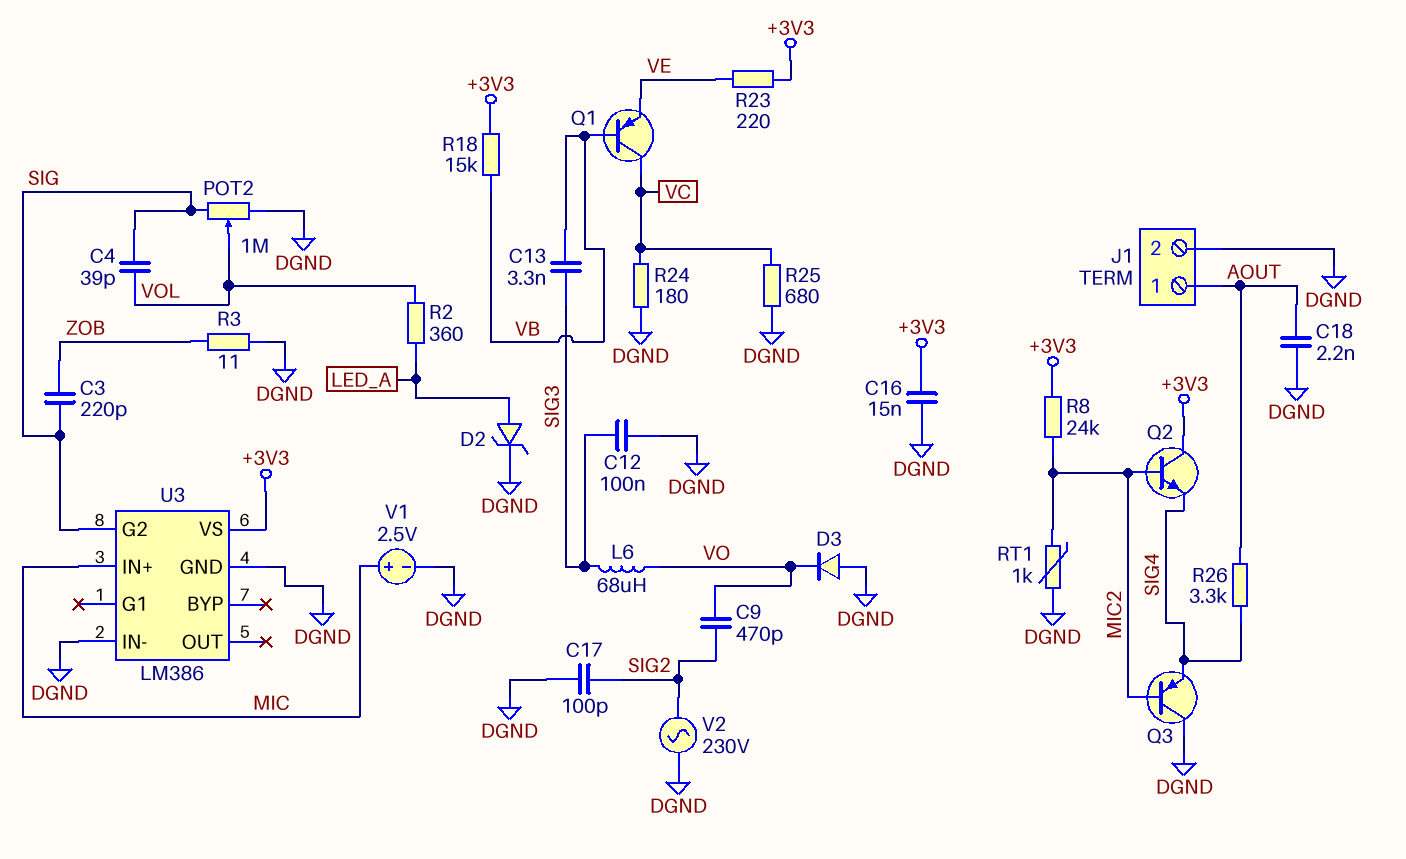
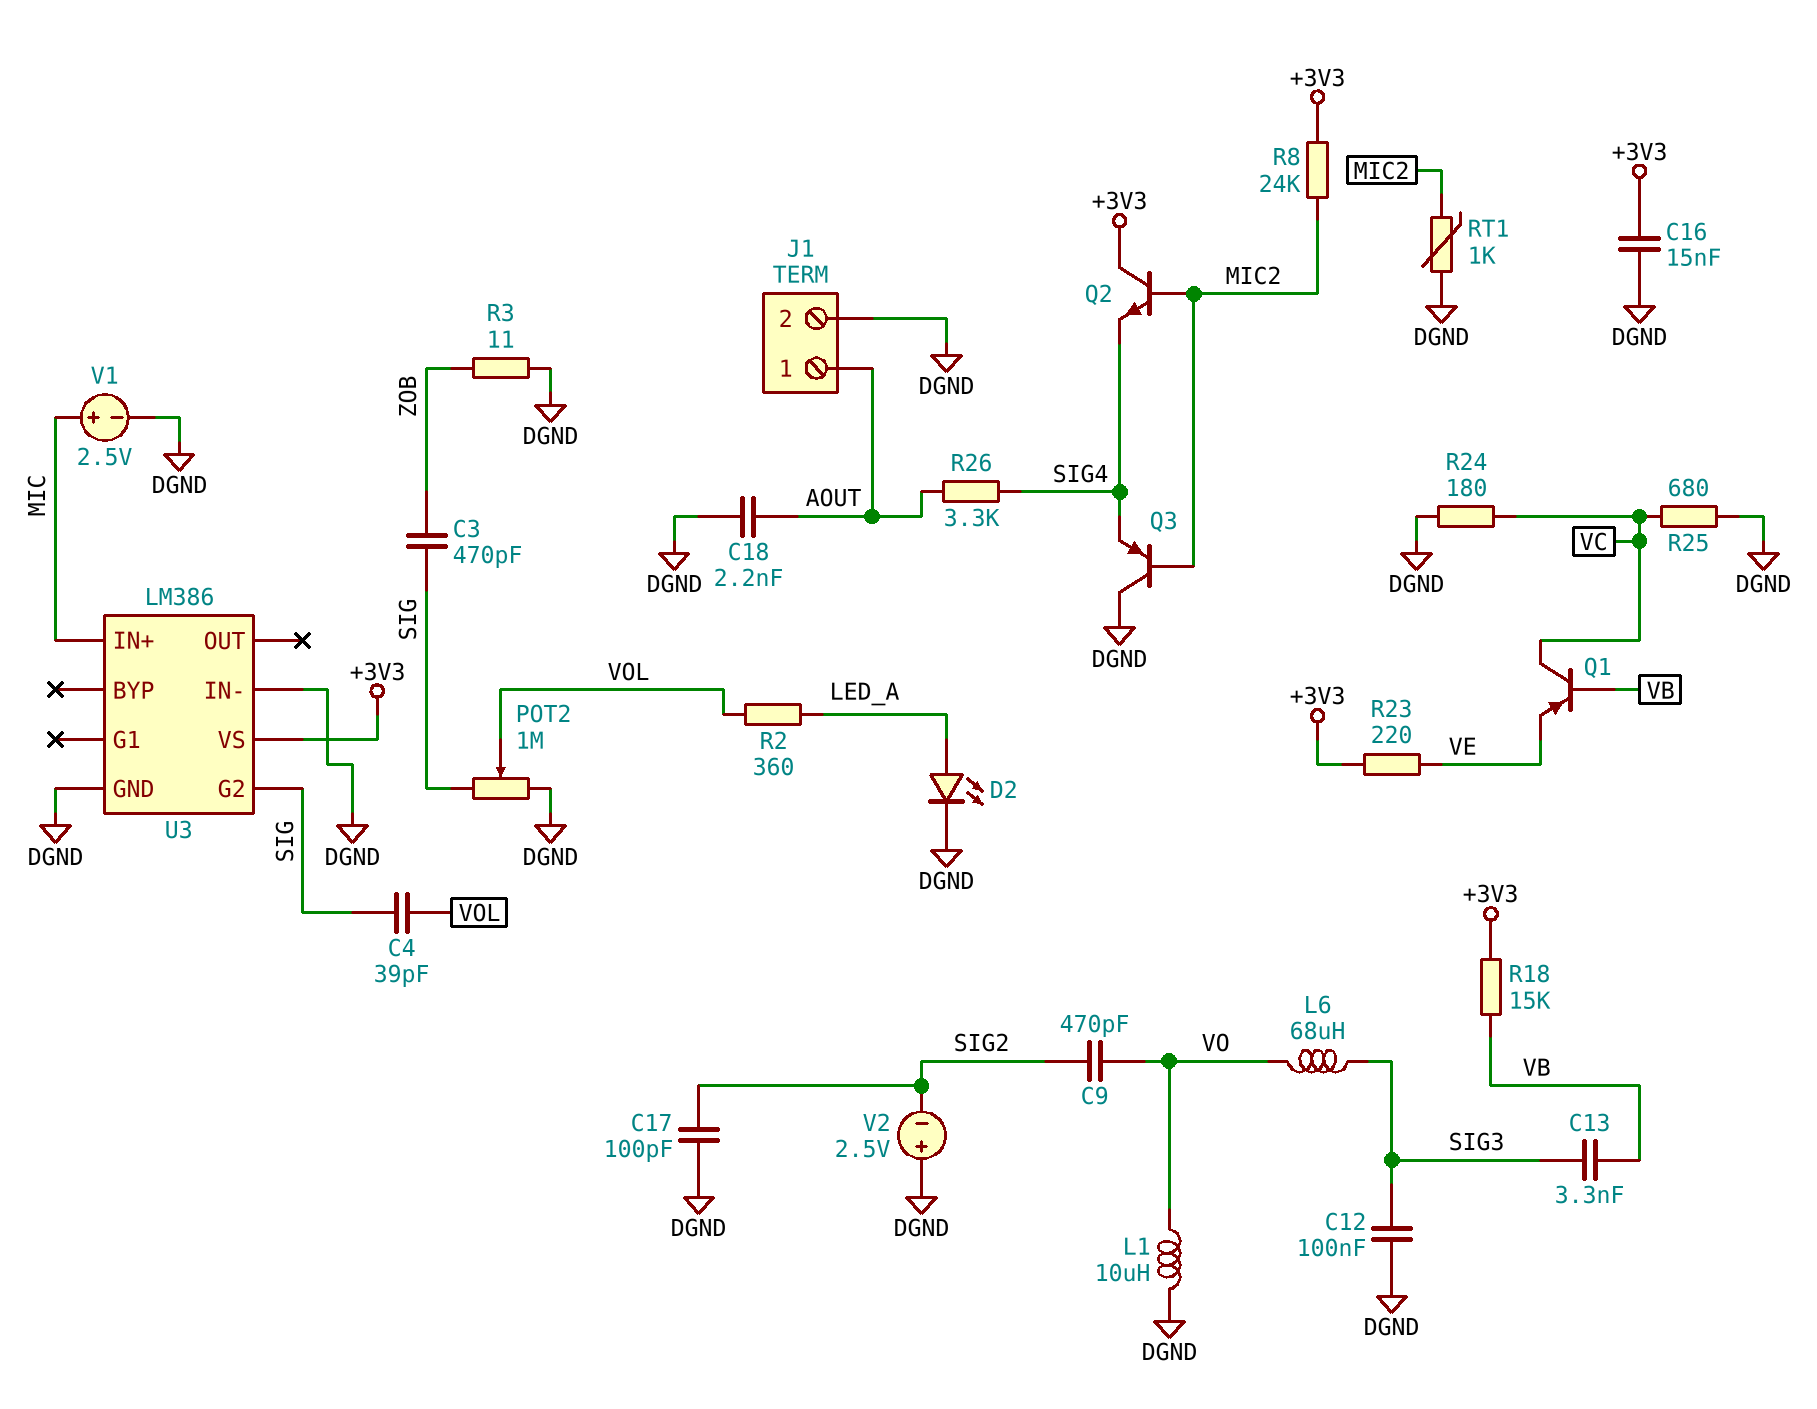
C3: 220pF (SIG, ZOB) -> 470pF (SIG, ZOB)
D2: zener (A LED_A, K DGND) -> LED (A LED_A, K DGND)
D3: diode (A DGND, K VO) -> none
L1: none -> 10uH (DGND, VO)
V2: AC 230V (DGND, SIG2) -> 2.5V (plus DGND, minus SIG2)

